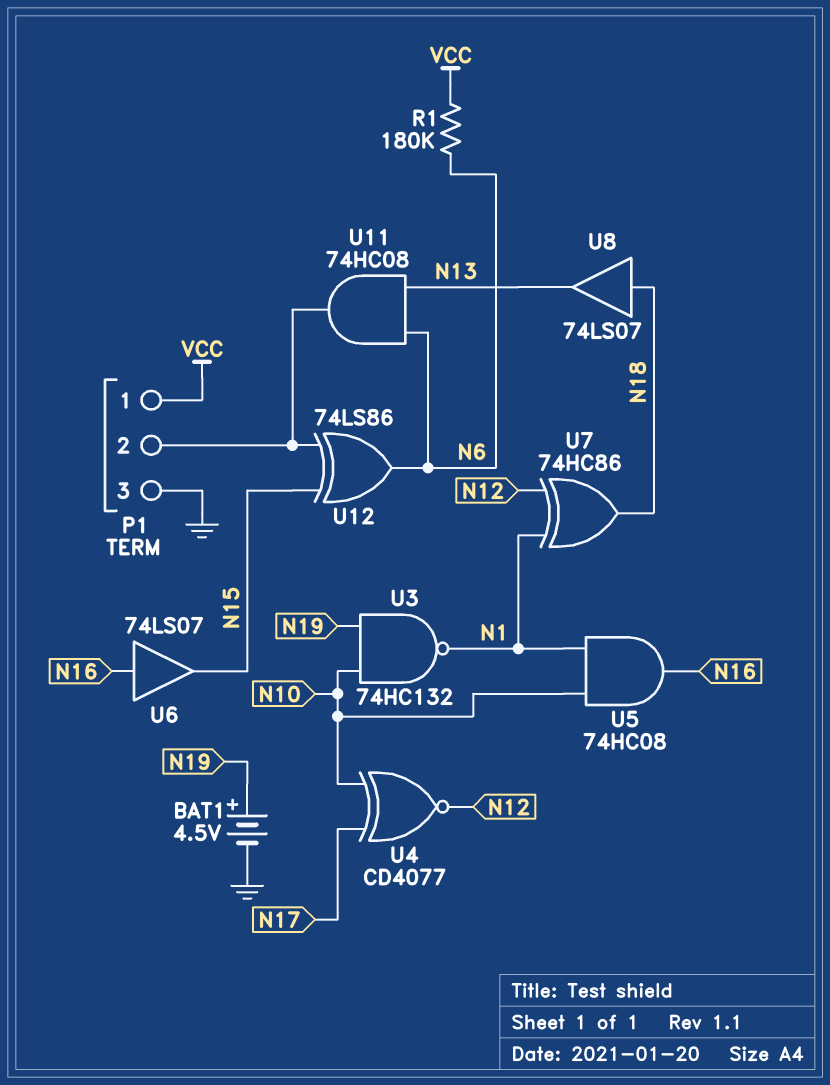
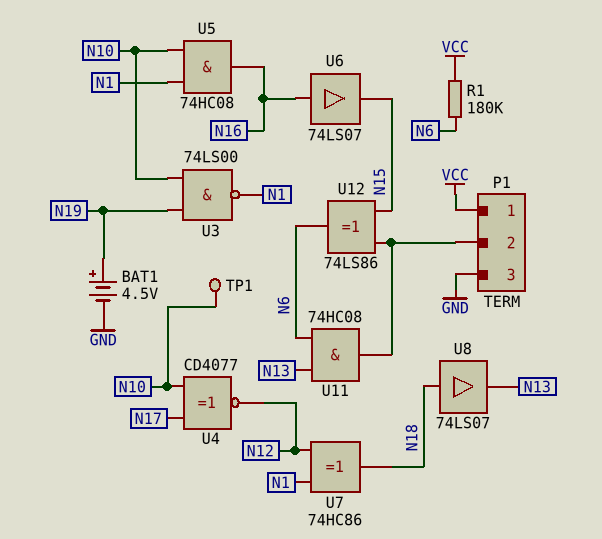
TP1: none -> test point (N10)
U3: NAND 74HC132 (in N10, in N19, out N1) -> NAND 74LS00 (in N10, in N19, out N1)

